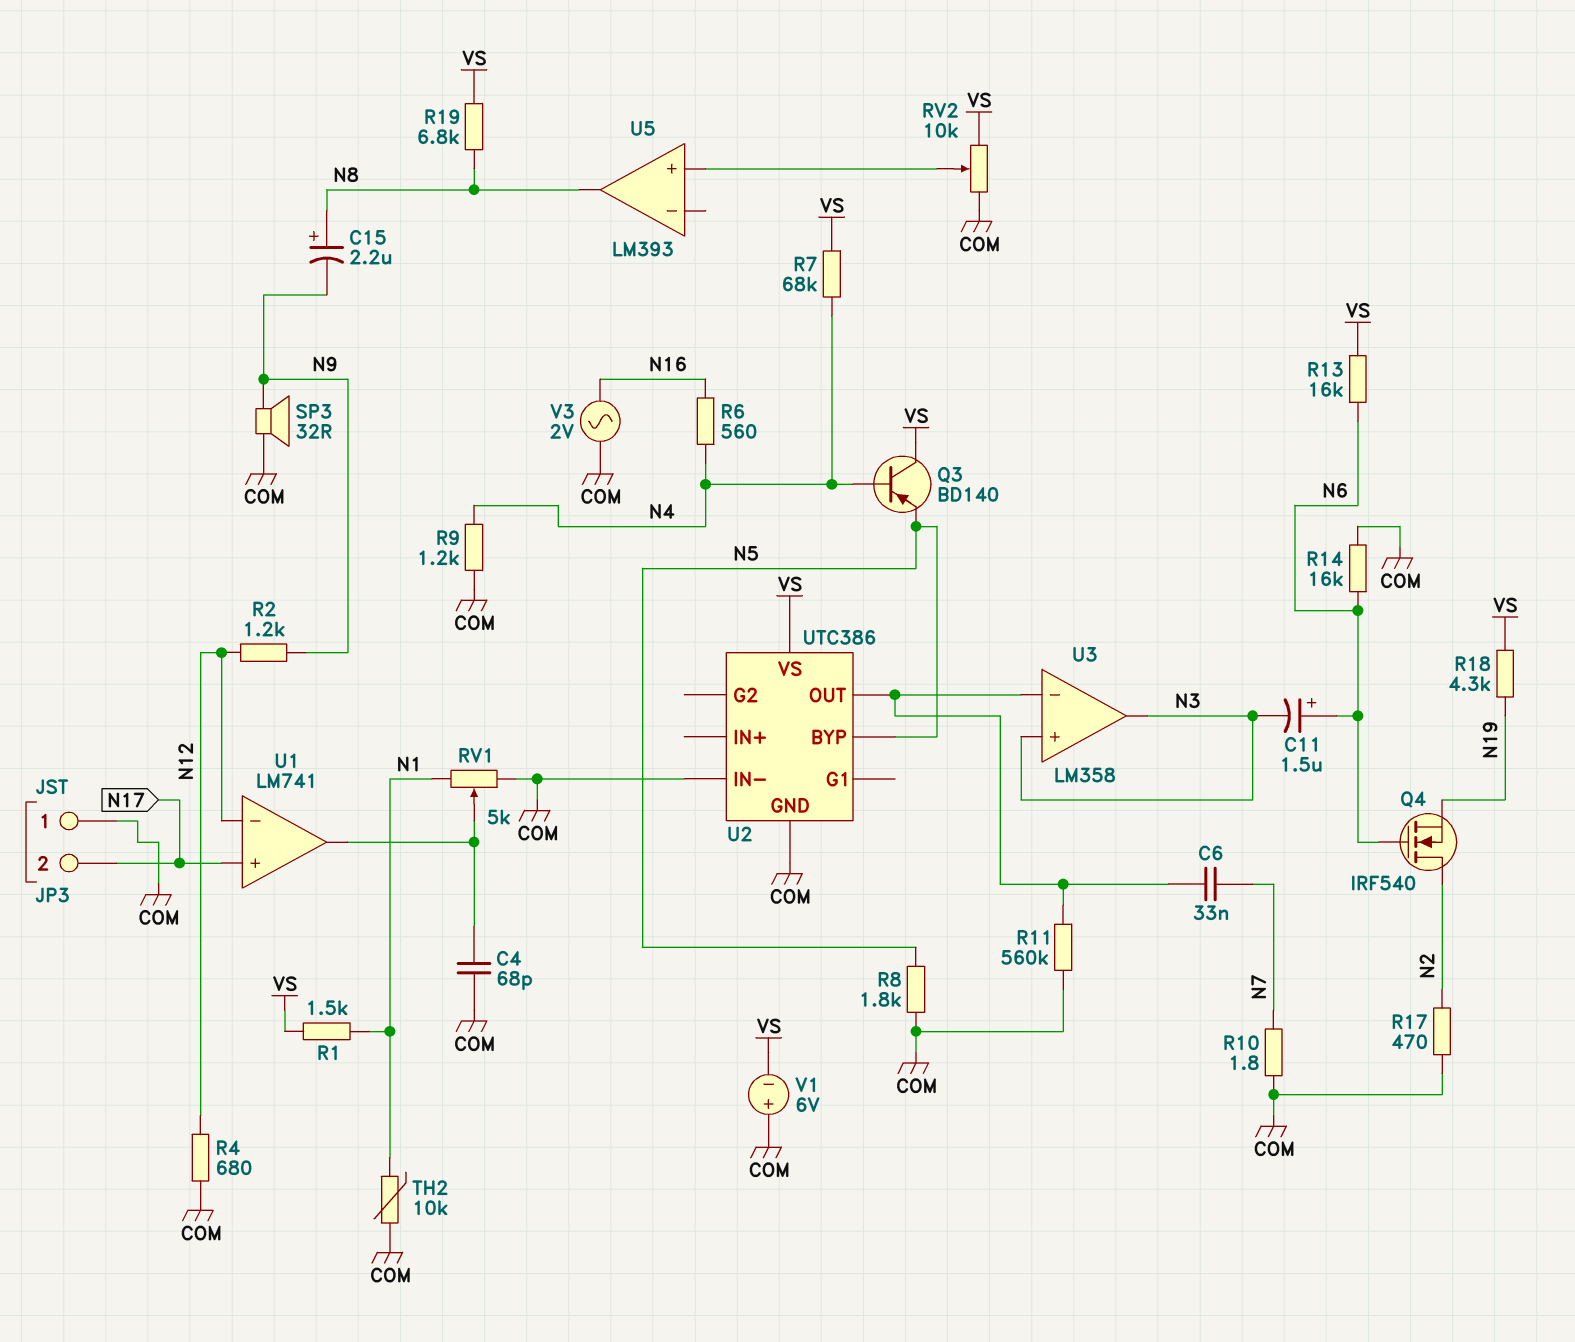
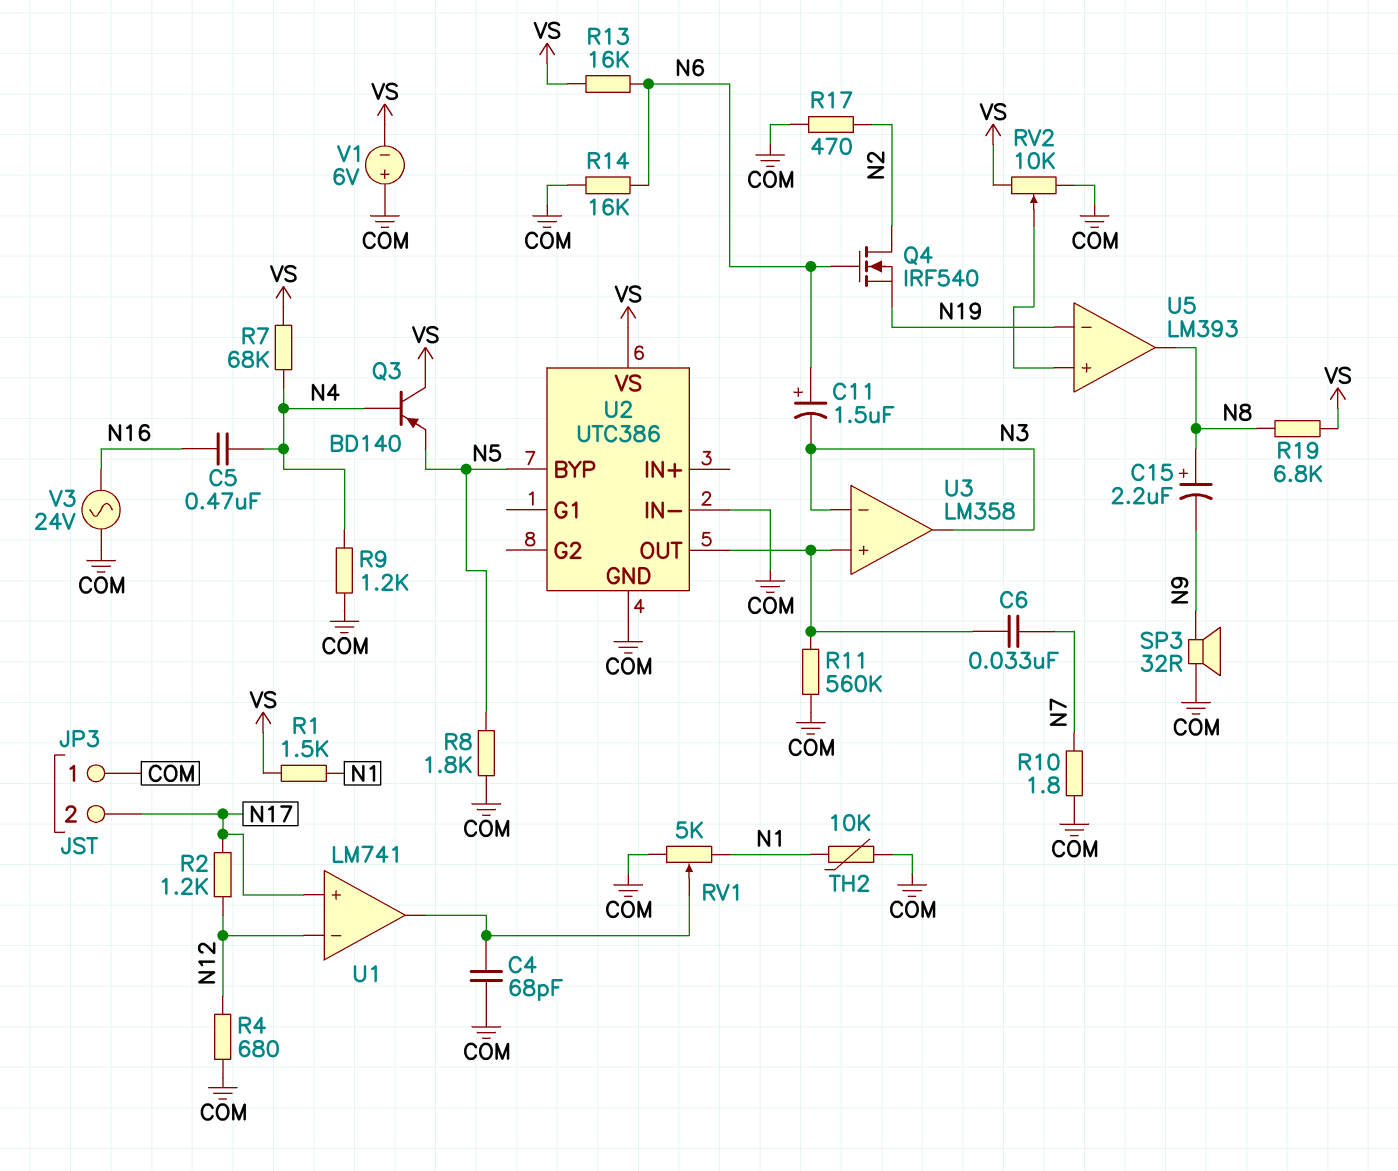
C5: none -> 470nF (N4, N16)
R2: 1.2k (N9, N12) -> 1.2k (N12, N17)
R6: 560 (N4, N16) -> none
R18: 4.3k (N19, VS) -> none
U3 pin in+: N3 -> U2/OUT
U3 pin in-: U2/OUT -> N3
U5 pin in-: none -> N19
V3: AC 2V (COM, N16) -> AC 24V (COM, N16)

